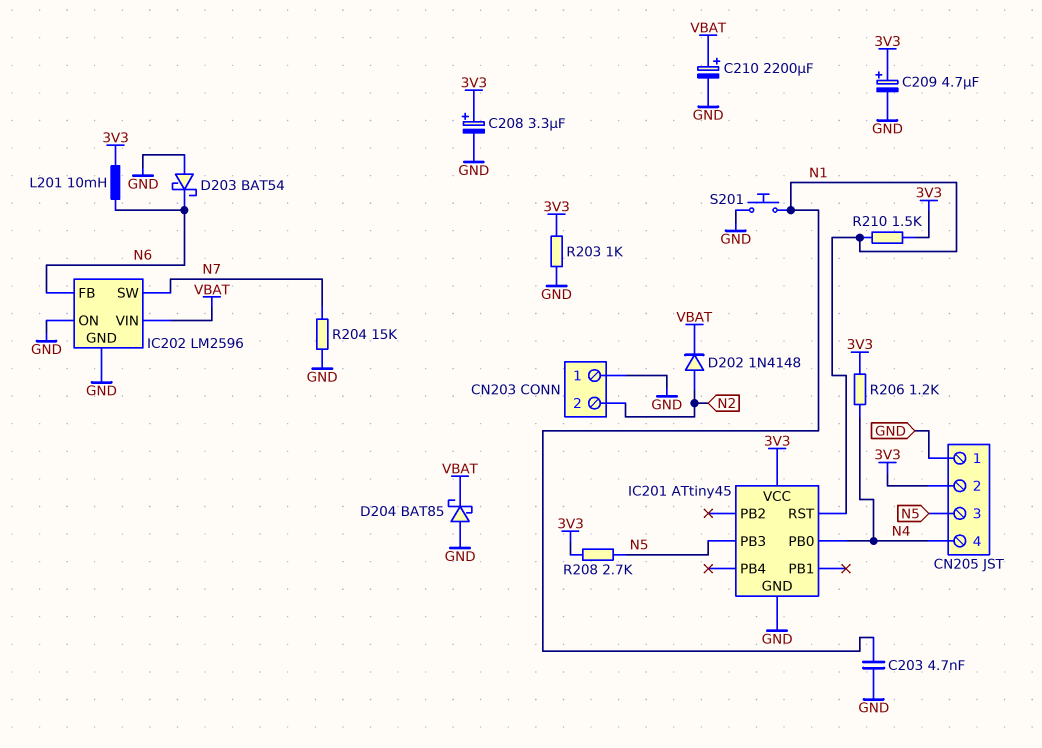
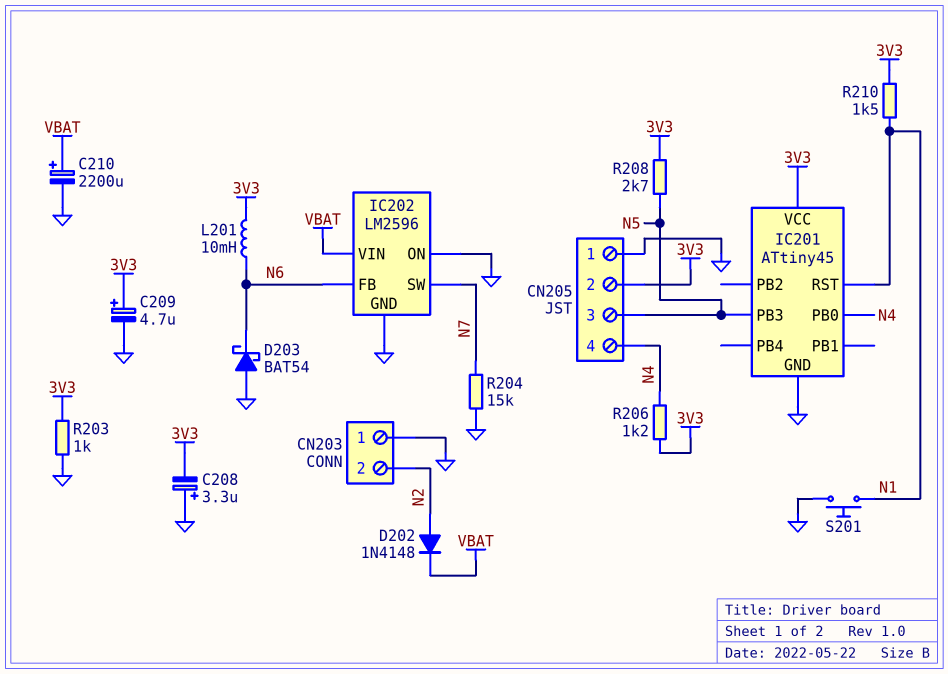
C203: 4.7nF (GND, N1) -> none
C208: 3.3uF (plus 3V3, minus GND) -> 3.3uF (plus GND, minus 3V3)
D204: schottky BAT85 (A GND, K VBAT) -> none

